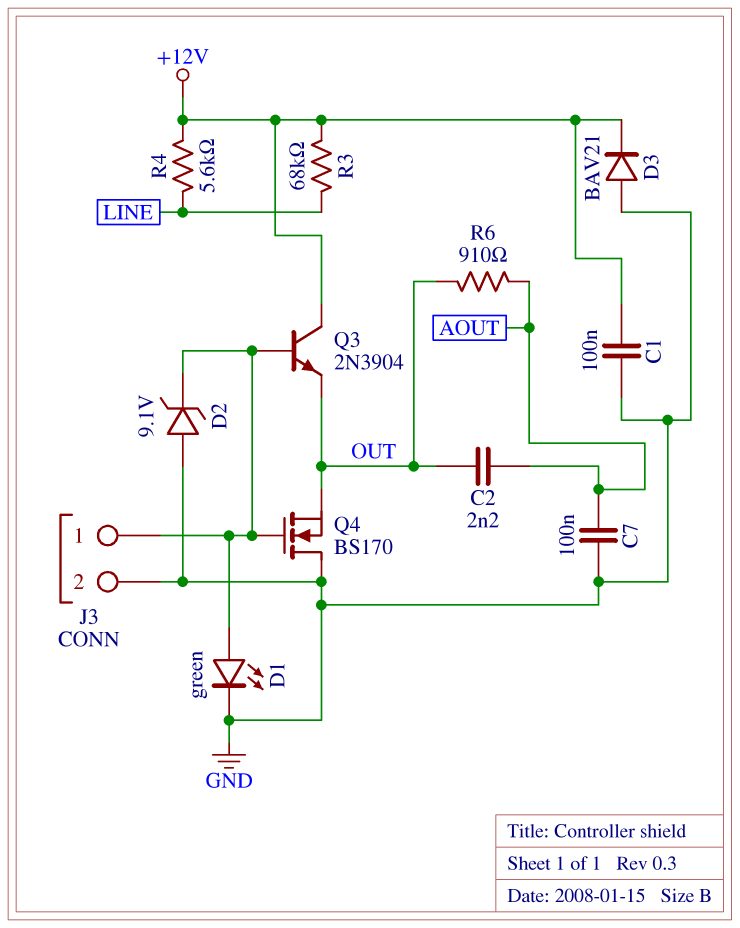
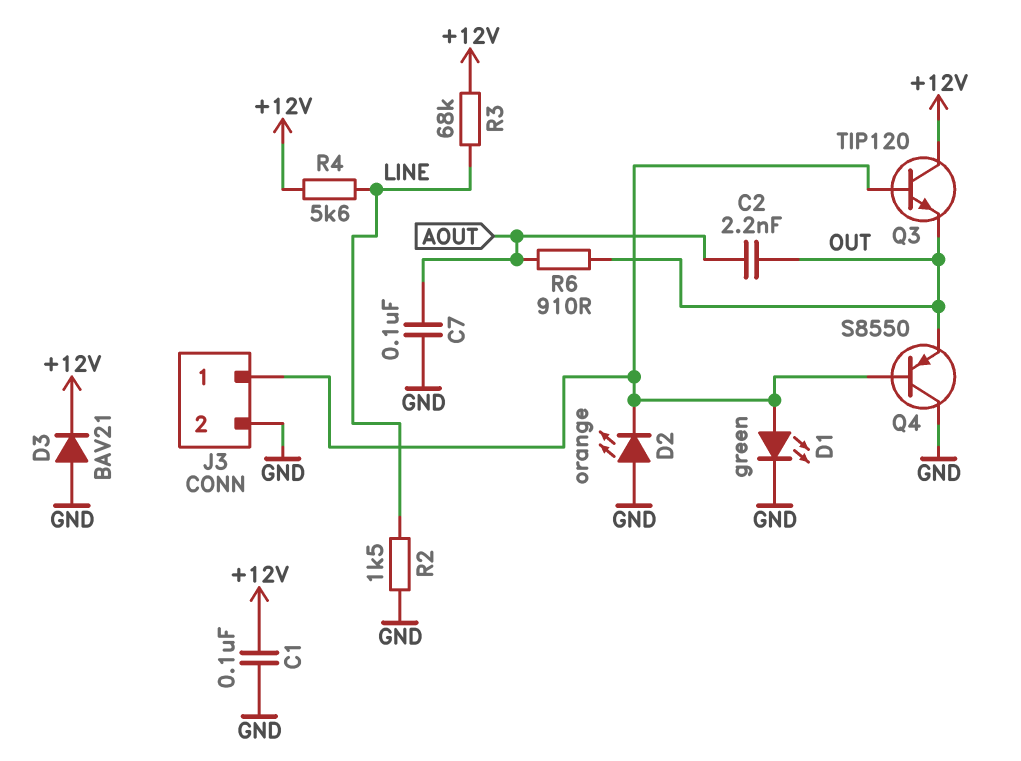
D2: zener 9.1V (A GND, K J3/1) -> LED orange (A GND, K J3/1)
Q3: NPN 2N3904 (B J3/1, C +12V, E OUT) -> NPN TIP120 (B J3/1, C +12V, E OUT)
Q4: NMOS BS170 (G J3/1, D GND, S OUT) -> PNP S8550 (B J3/1, C GND, E OUT)
R2: none -> 1.5k (GND, LINE)

